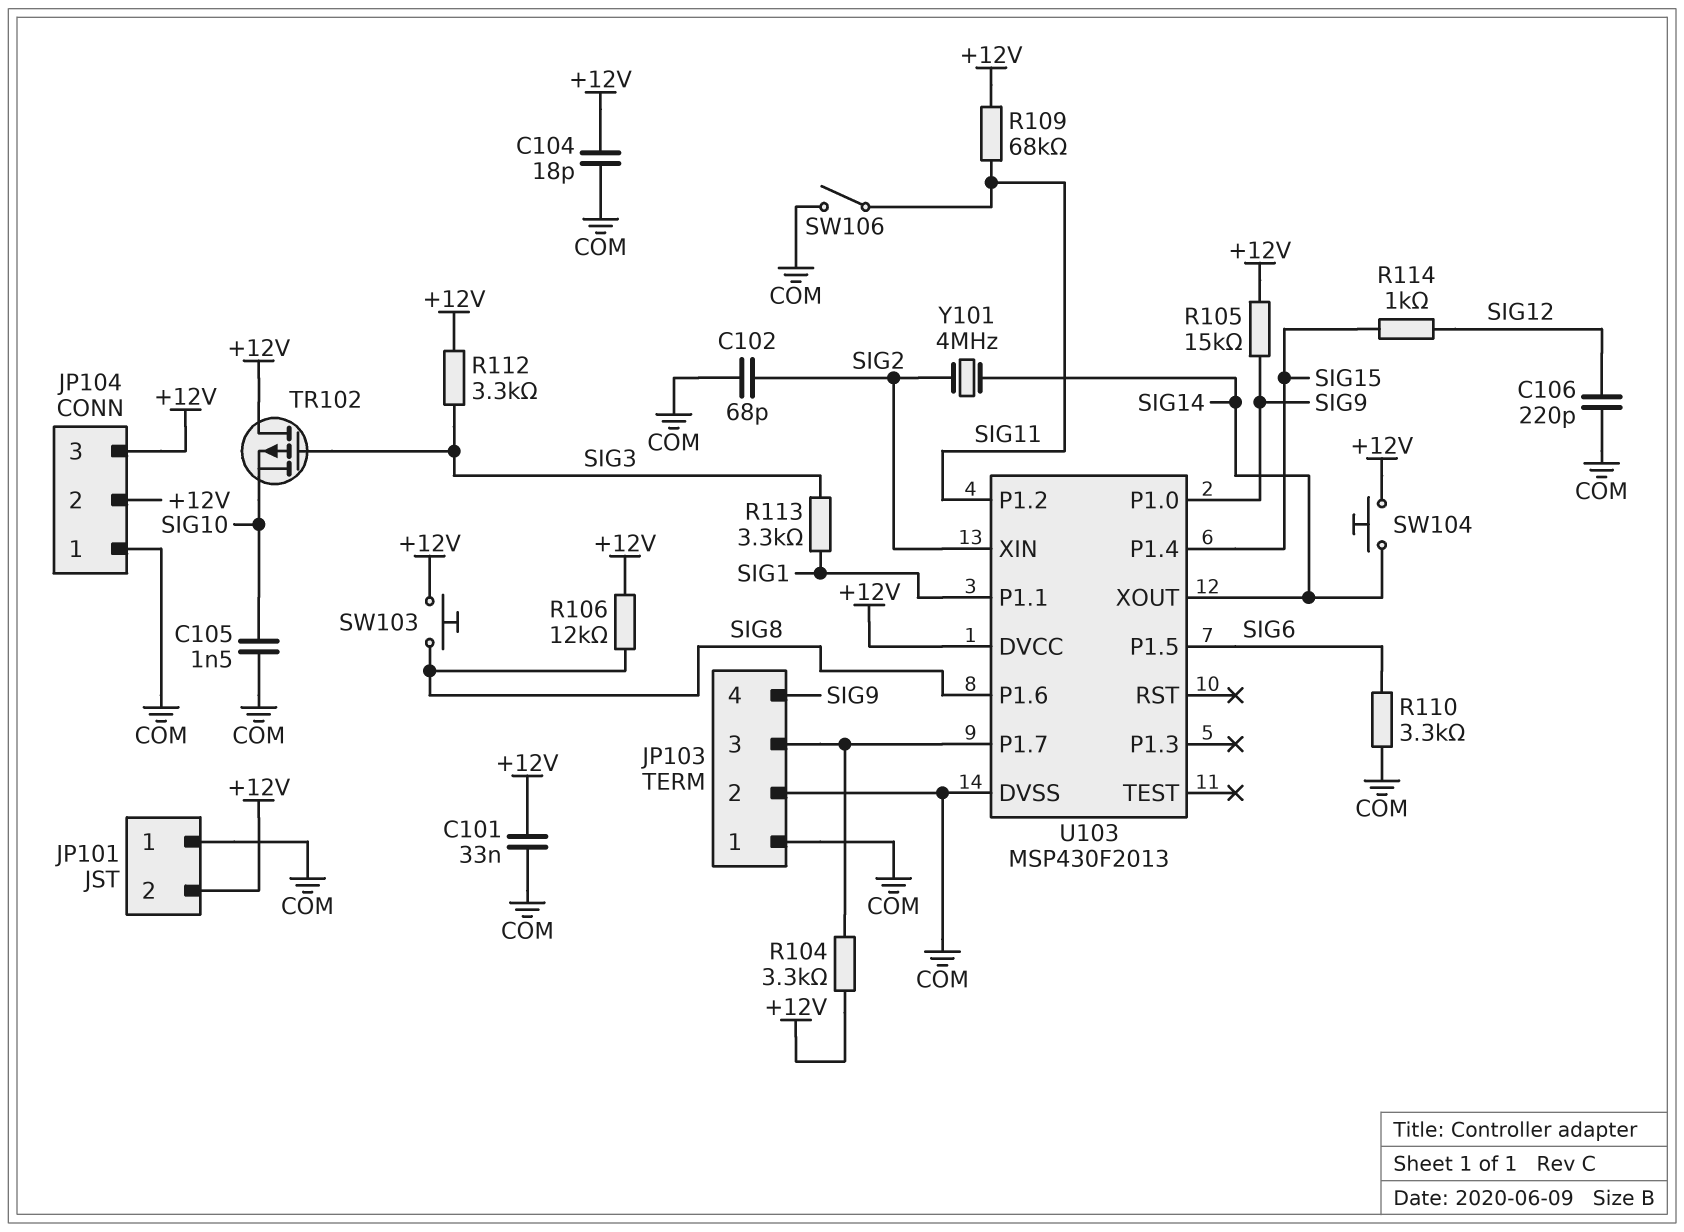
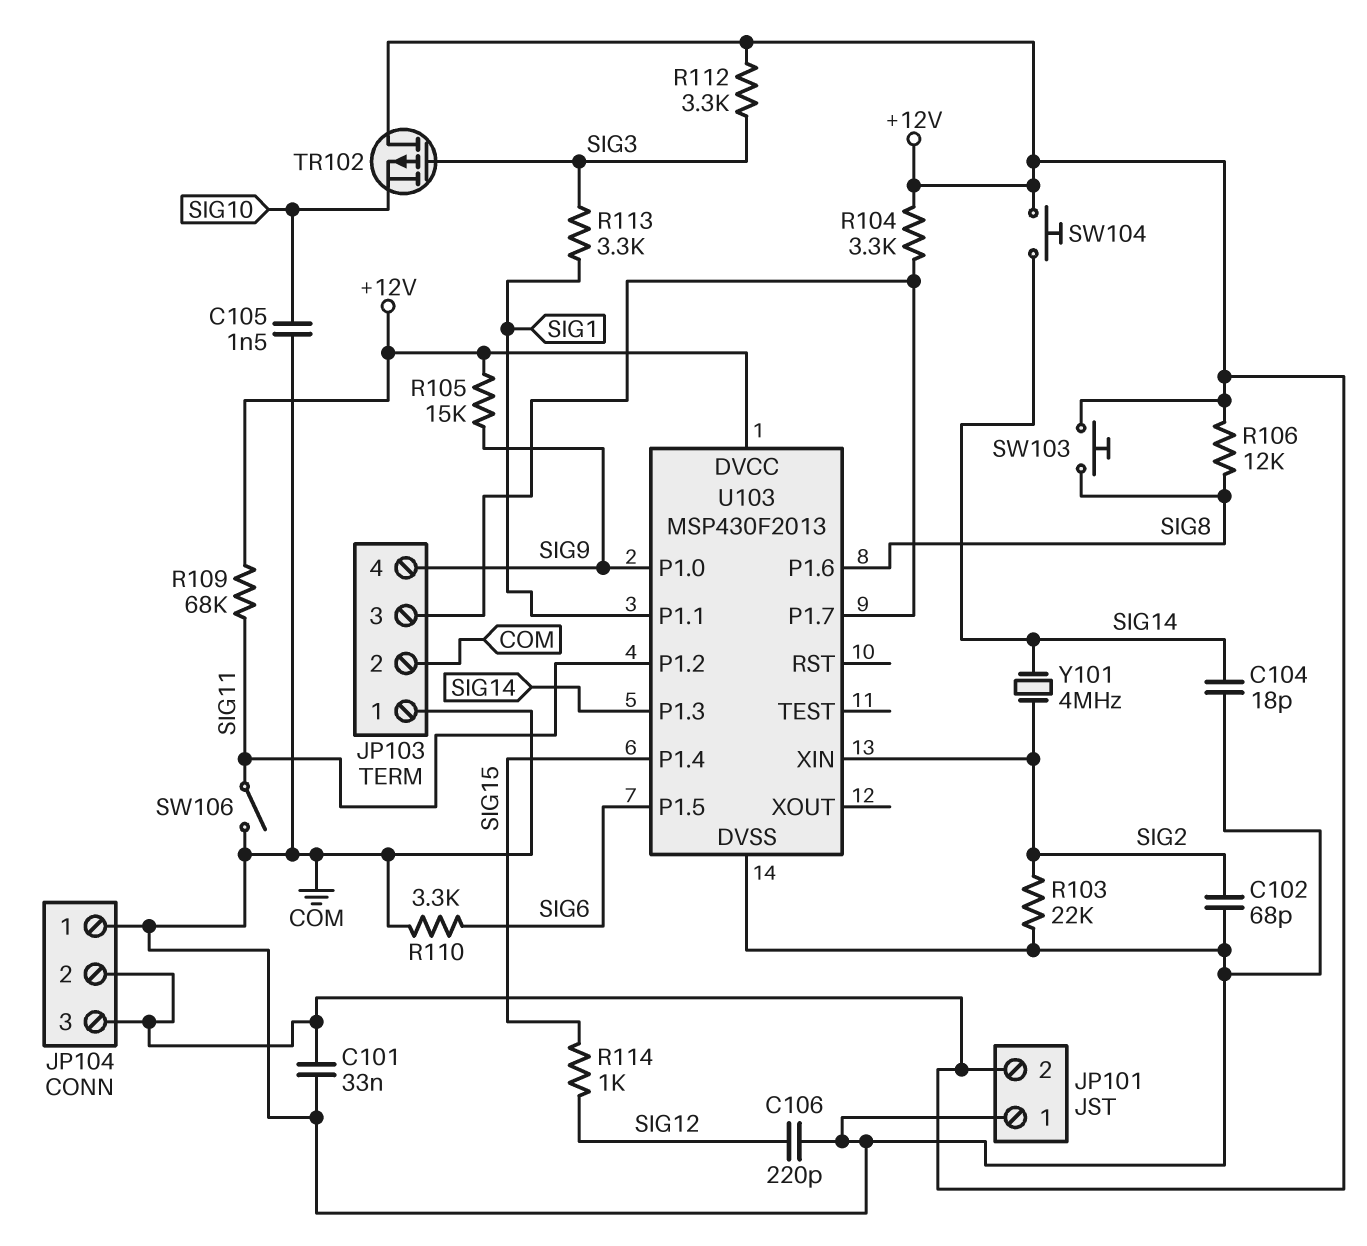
C104: 18pF (+12V, COM) -> 18pF (COM, SIG14)
R103: none -> 22k (COM, SIG2)
U103 pin P1.3: none -> SIG14
U103 pin XOUT: SIG14 -> none

